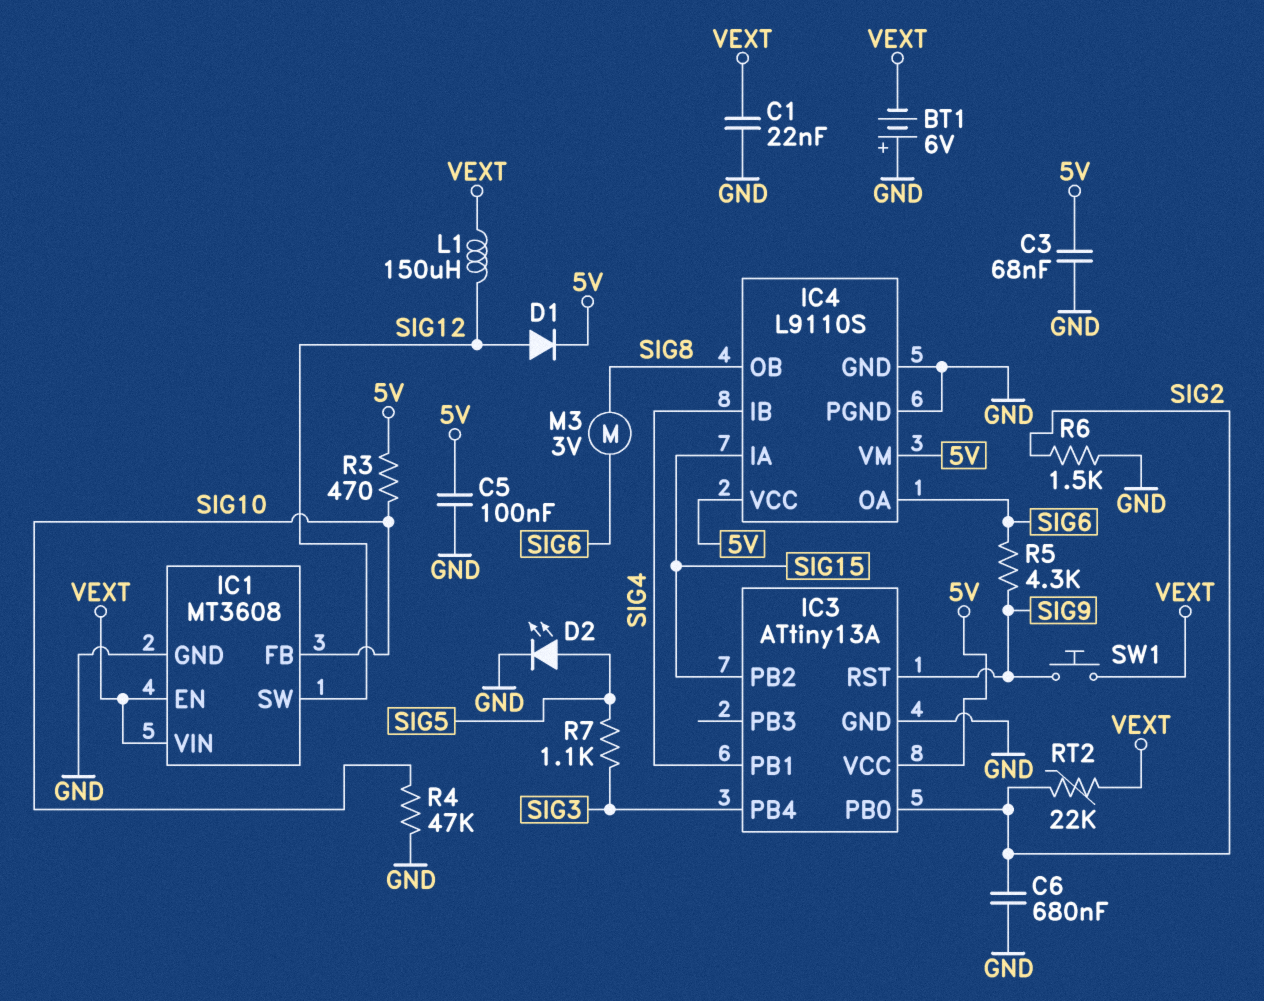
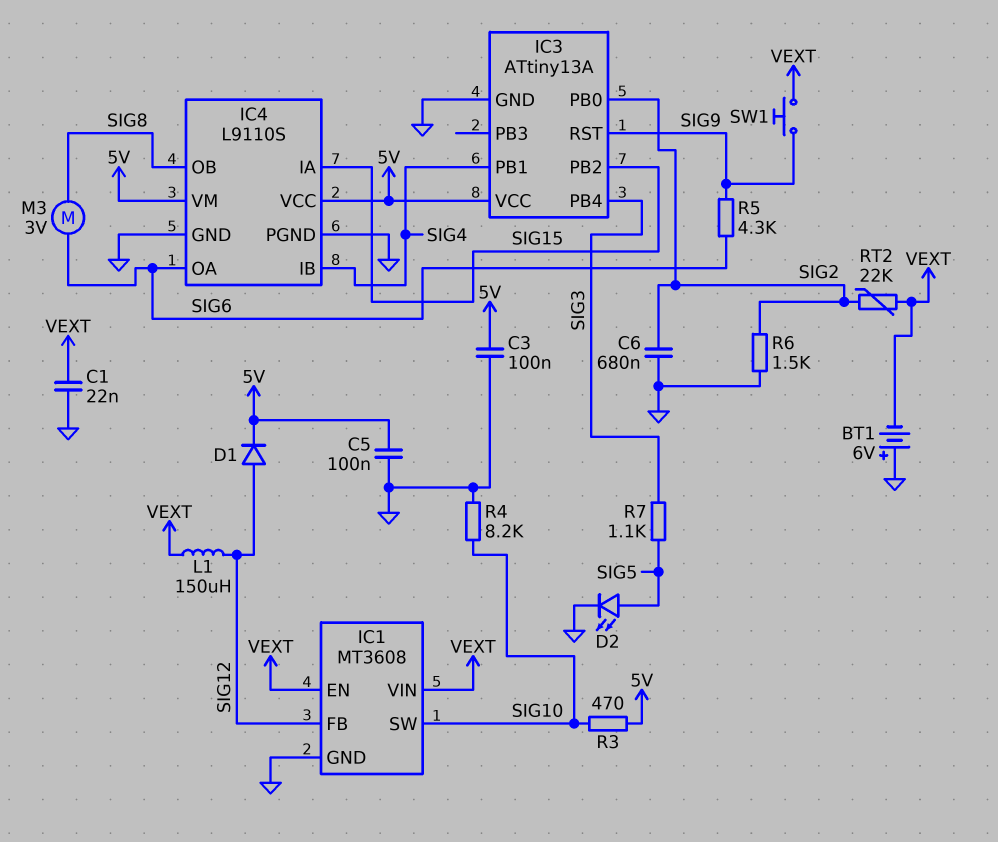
C3: 68nF (5V, GND) -> 100nF (5V, GND)
IC1 pin FB: SIG10 -> SIG12
IC1 pin SW: SIG12 -> SIG10
R4: 47k (GND, SIG10) -> 8.2k (GND, SIG10)

